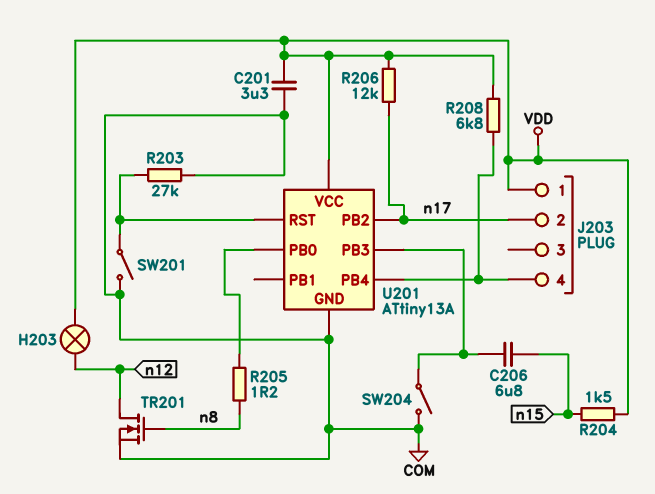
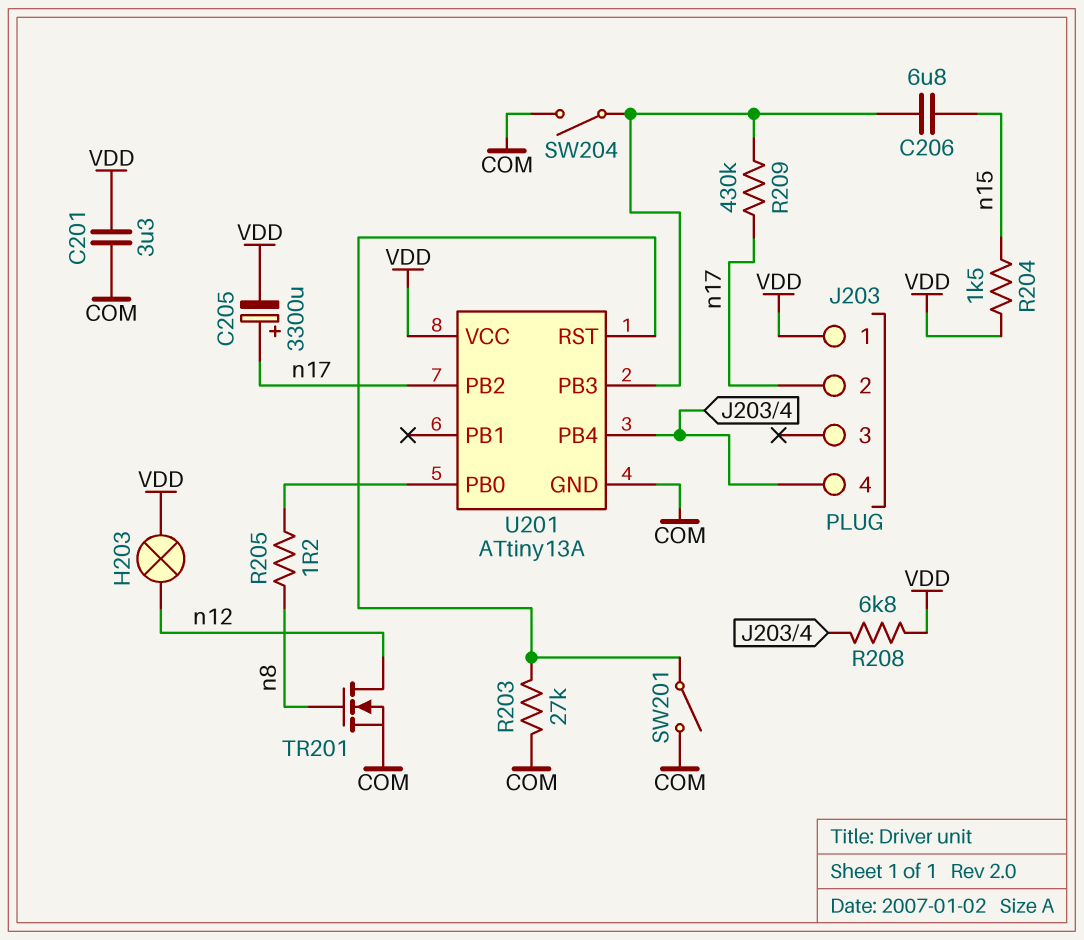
C205: none -> 3300uF (plus n17, minus VDD)
R206: 12k (VDD, n17) -> none
R209: none -> 430k (U201/PB3, n17)

